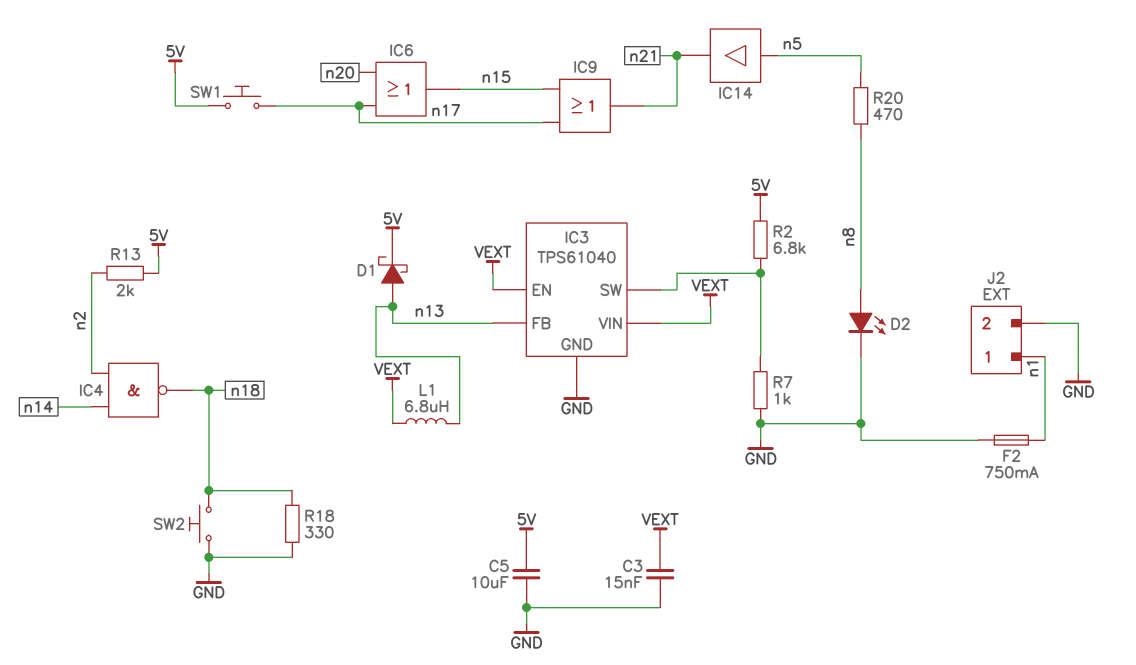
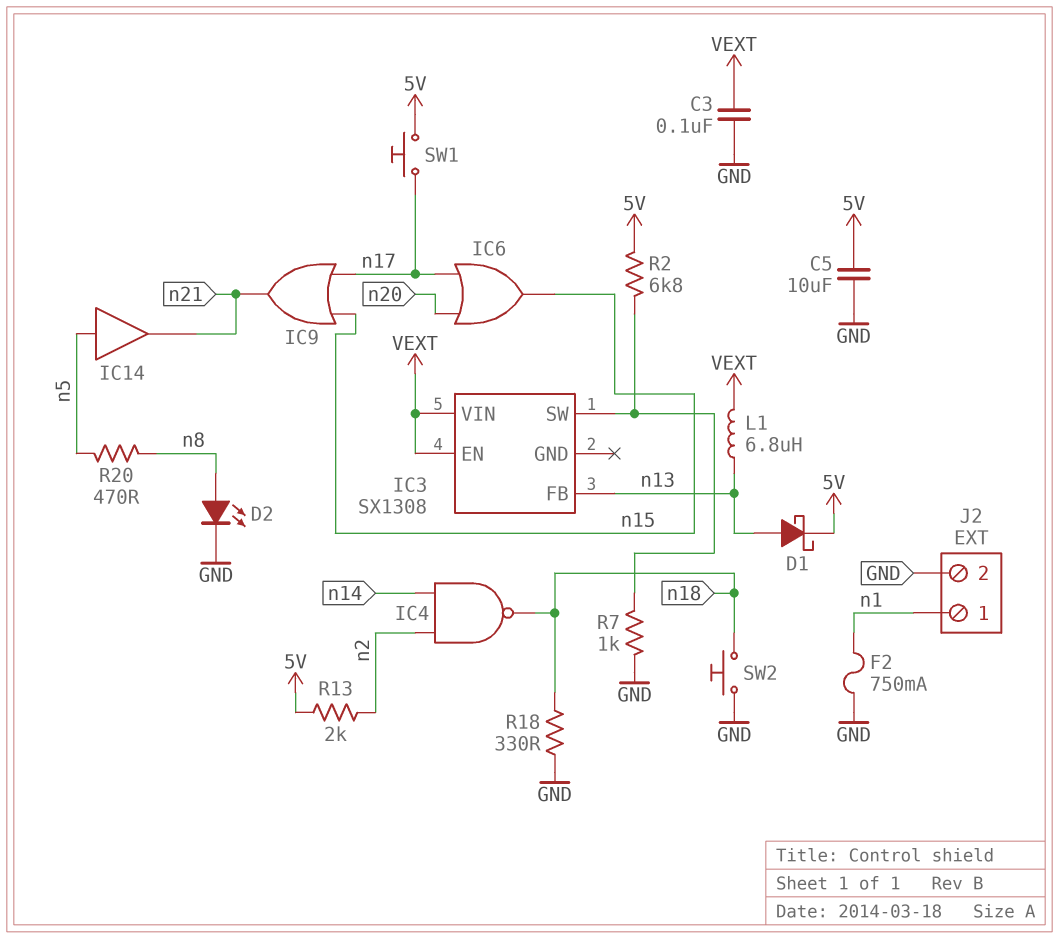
C3: 15nF (GND, VEXT) -> 100nF (GND, VEXT)
IC3: TPS61040 -> SX1308
IC3 pin GND: GND -> none

